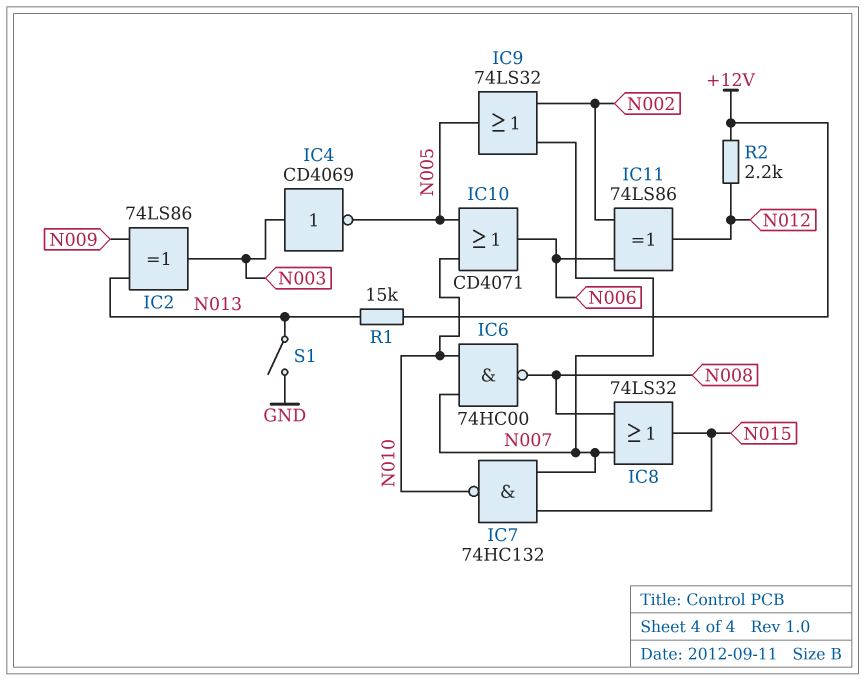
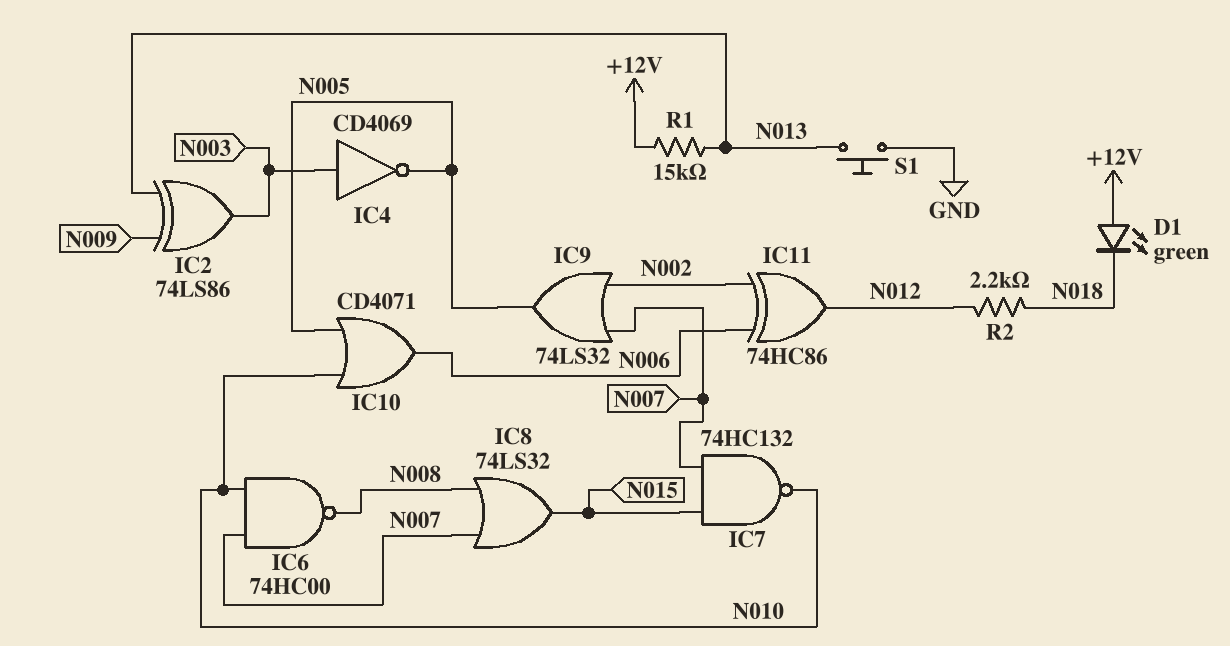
D1: none -> LED green (A +12V, K N018)
IC11: XOR 74LS86 (in N002, in N006, out N012) -> XOR 74HC86 (in N002, in N006, out N012)
R2: 2.2k (+12V, N012) -> 2.2k (N012, N018)
S1: switch (GND, N013) -> button (GND, N013)

